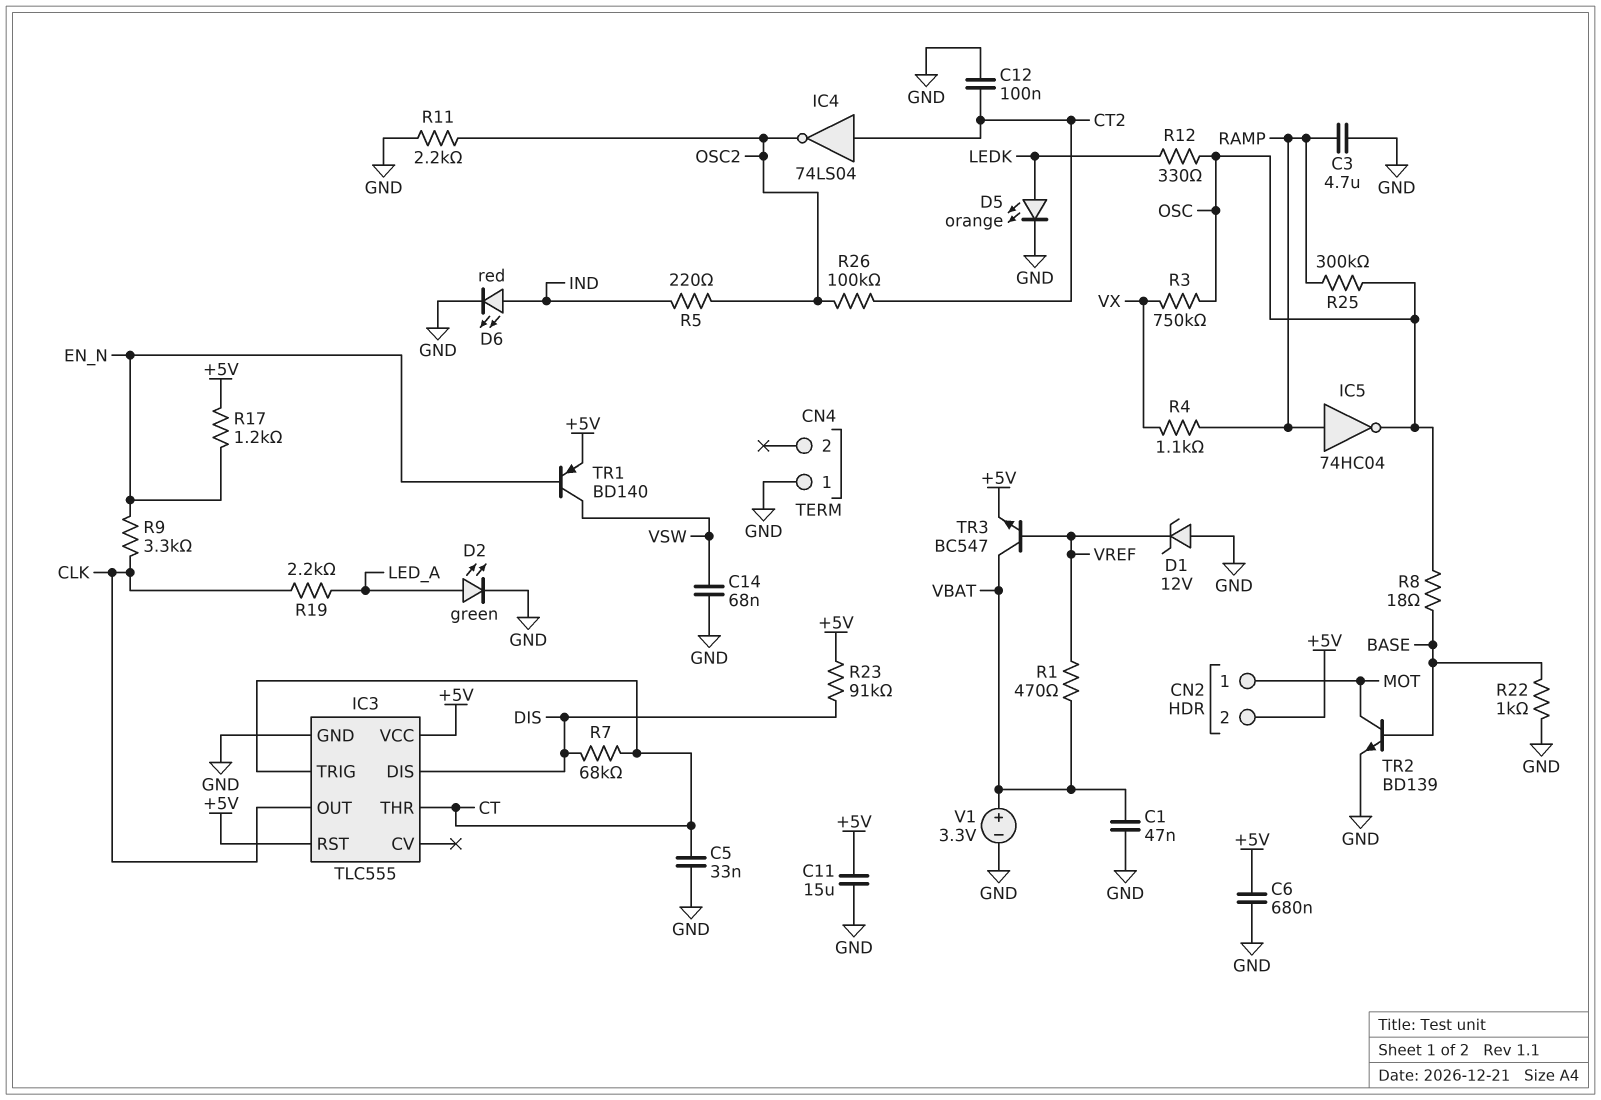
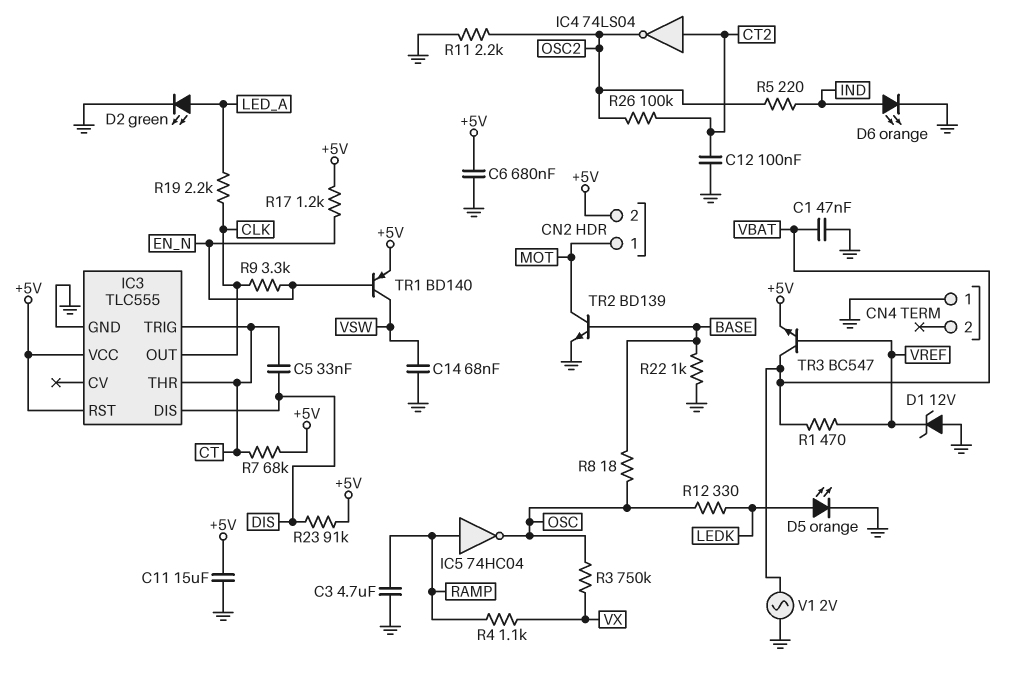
C5: 33nF (CT, GND) -> 33nF (CT, DIS)
D6: LED red (A IND, K GND) -> LED orange (A IND, K GND)
R7: 68k (CT, DIS) -> 68k (+5V, CT)
R25: 300k (OSC, RAMP) -> none
V1: 3.3V (plus VBAT, minus GND) -> AC 2V (GND, VBAT)

